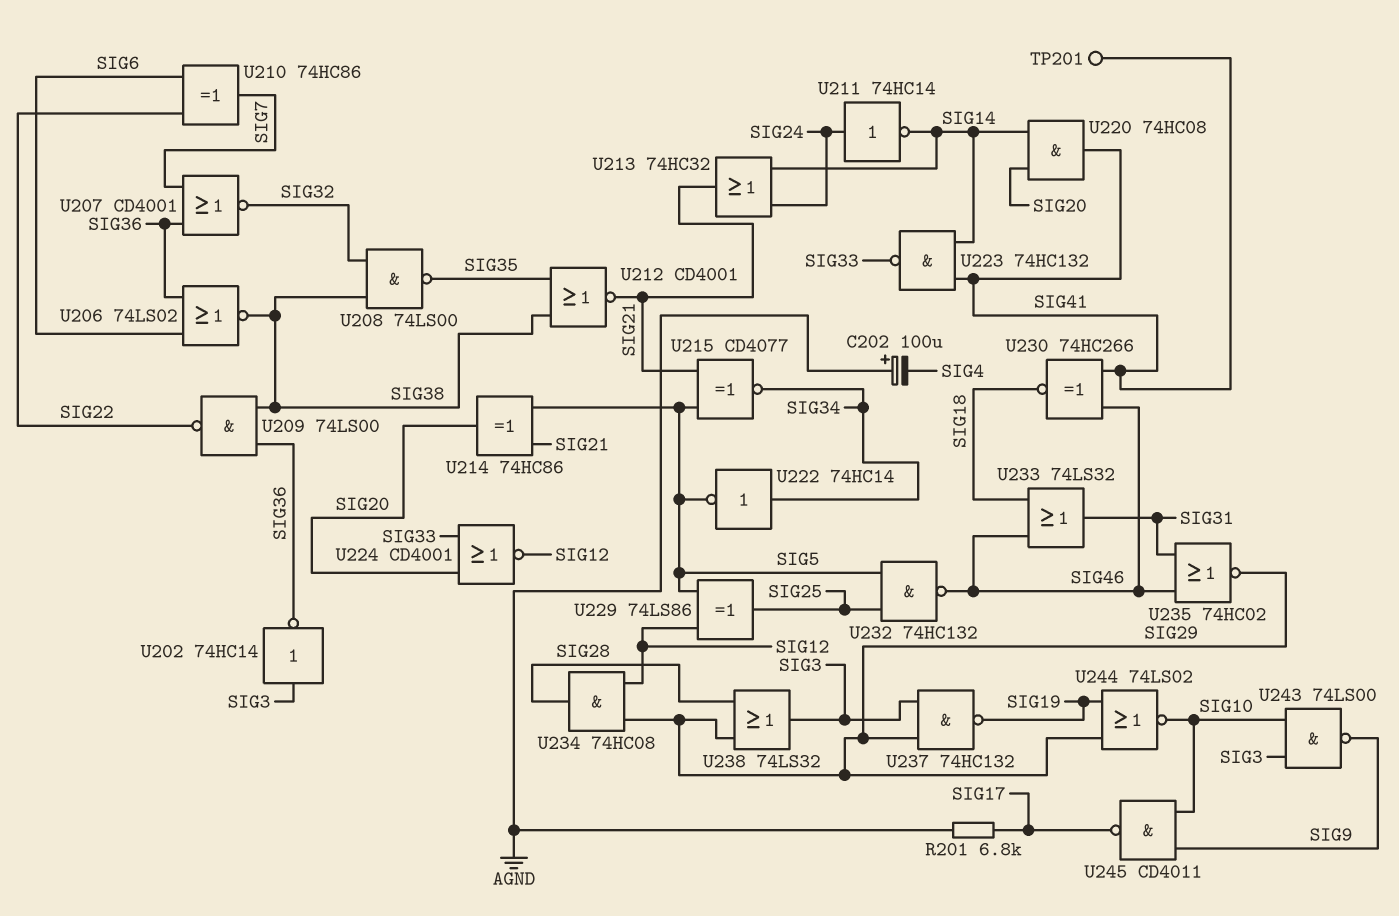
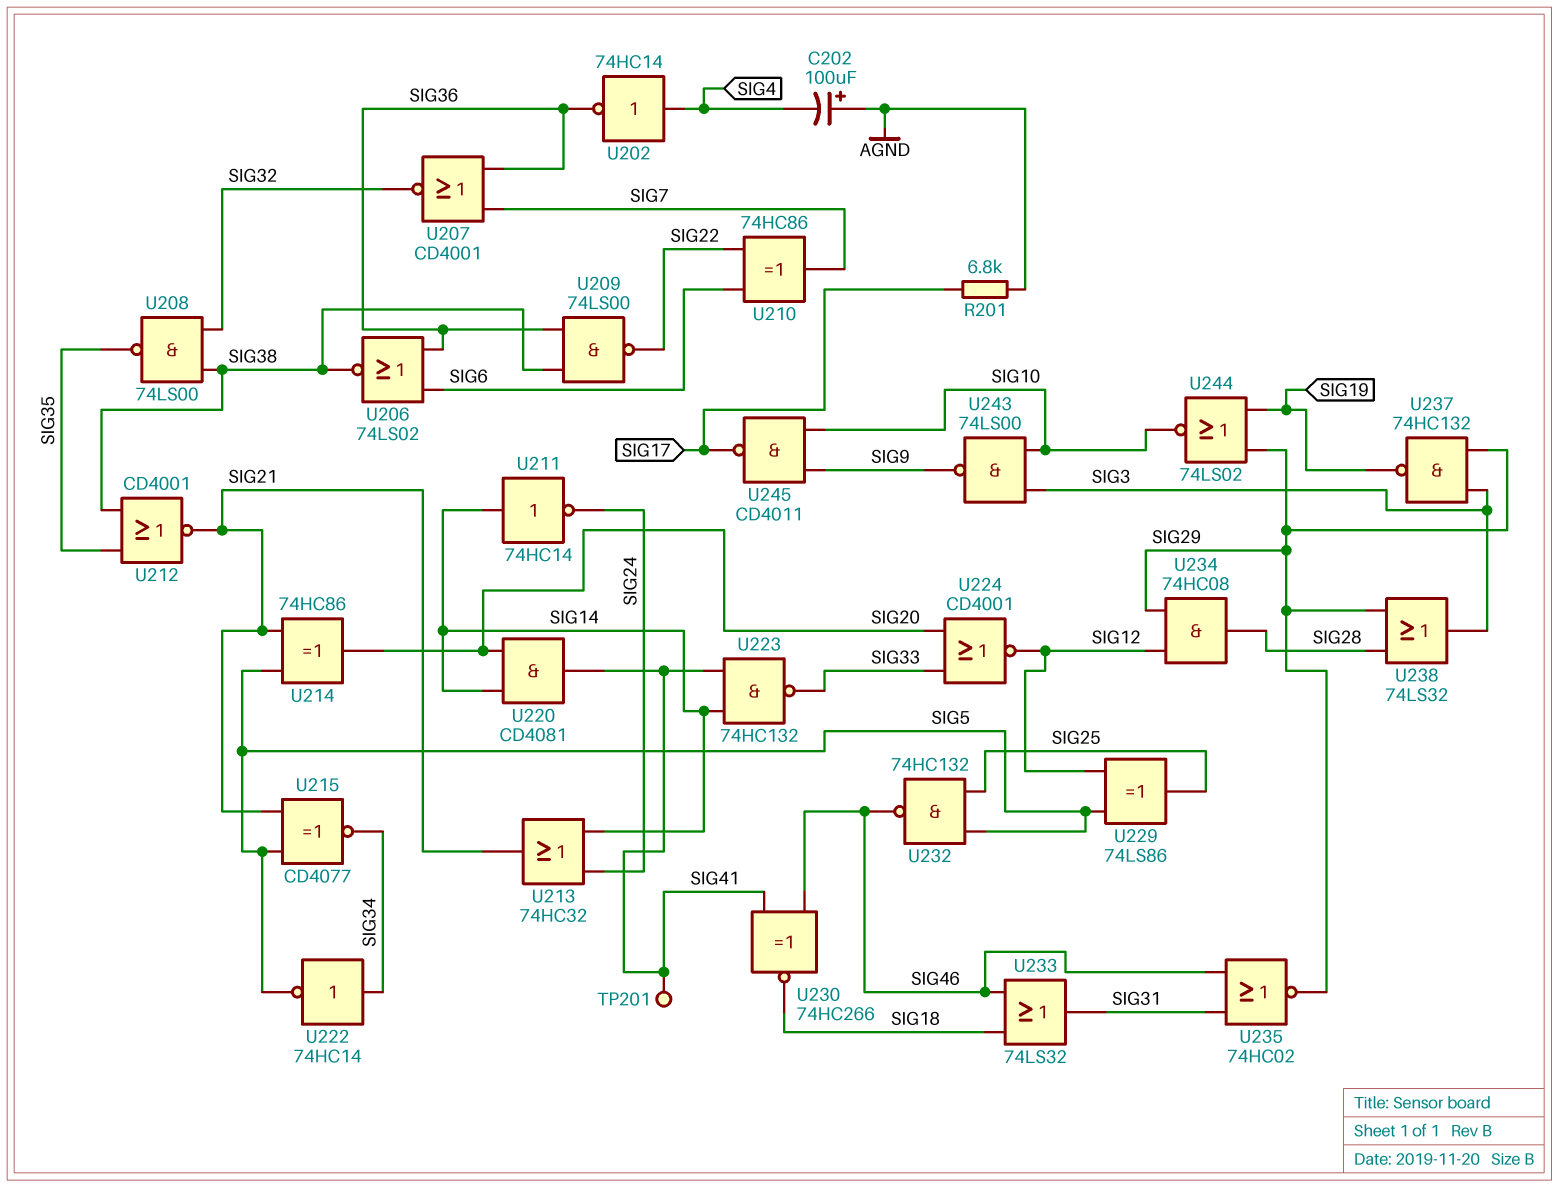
U202: NOT 74HC14 (in SIG3, out SIG36) -> NOT 74HC14 (in SIG4, out SIG36)
U211: NOT 74HC14 (in SIG24, out SIG14) -> NOT 74HC14 (in SIG14, out SIG24)
U220: AND 74HC08 (in SIG14, in SIG20, out SIG41) -> AND CD4081 (in SIG14, in SIG20, out SIG41)

